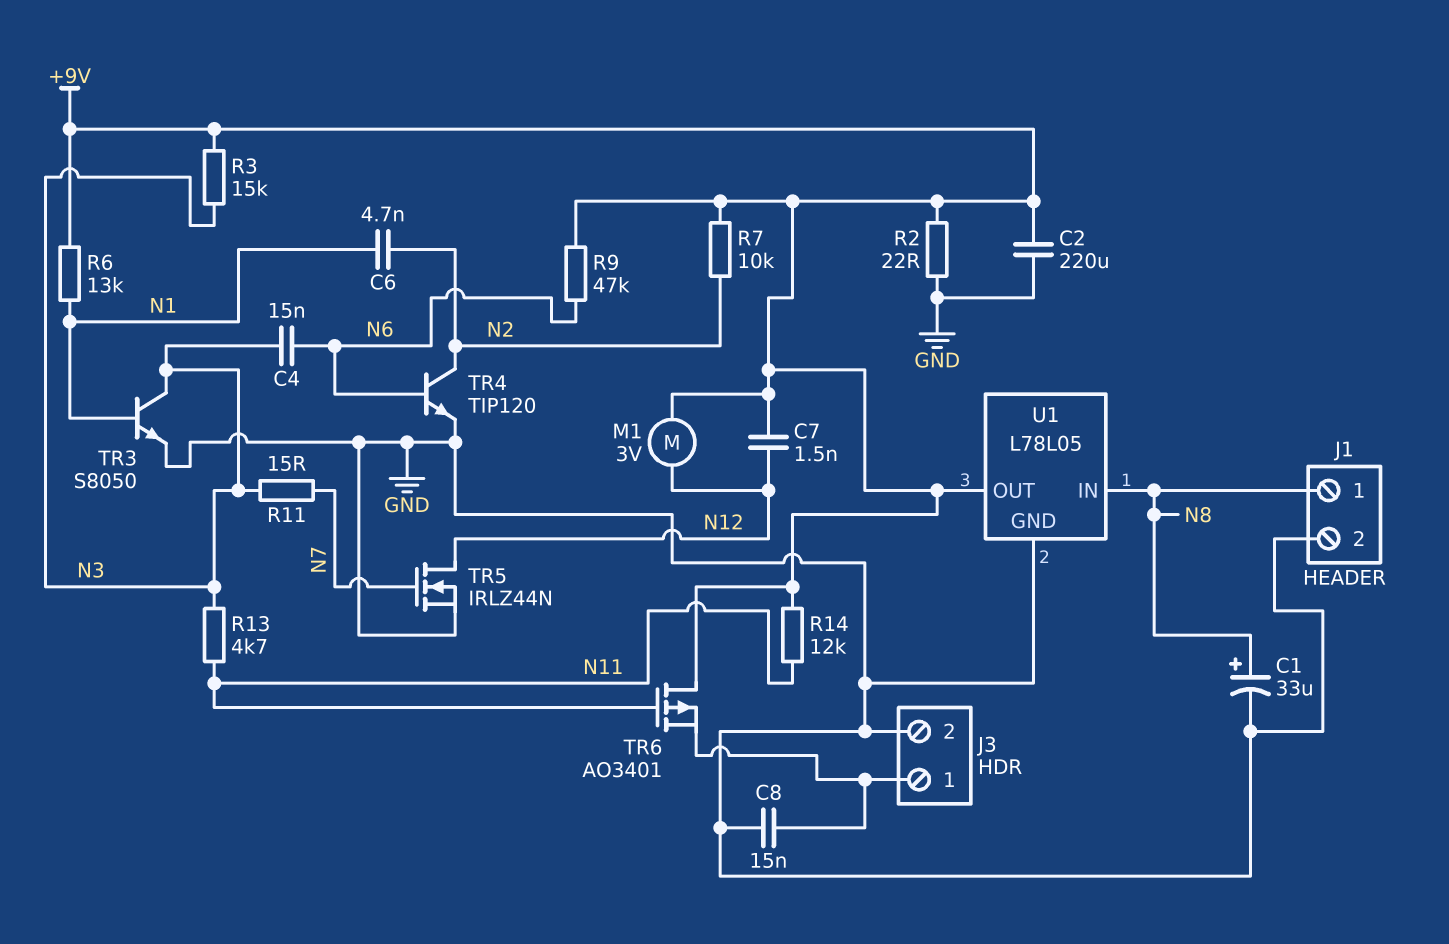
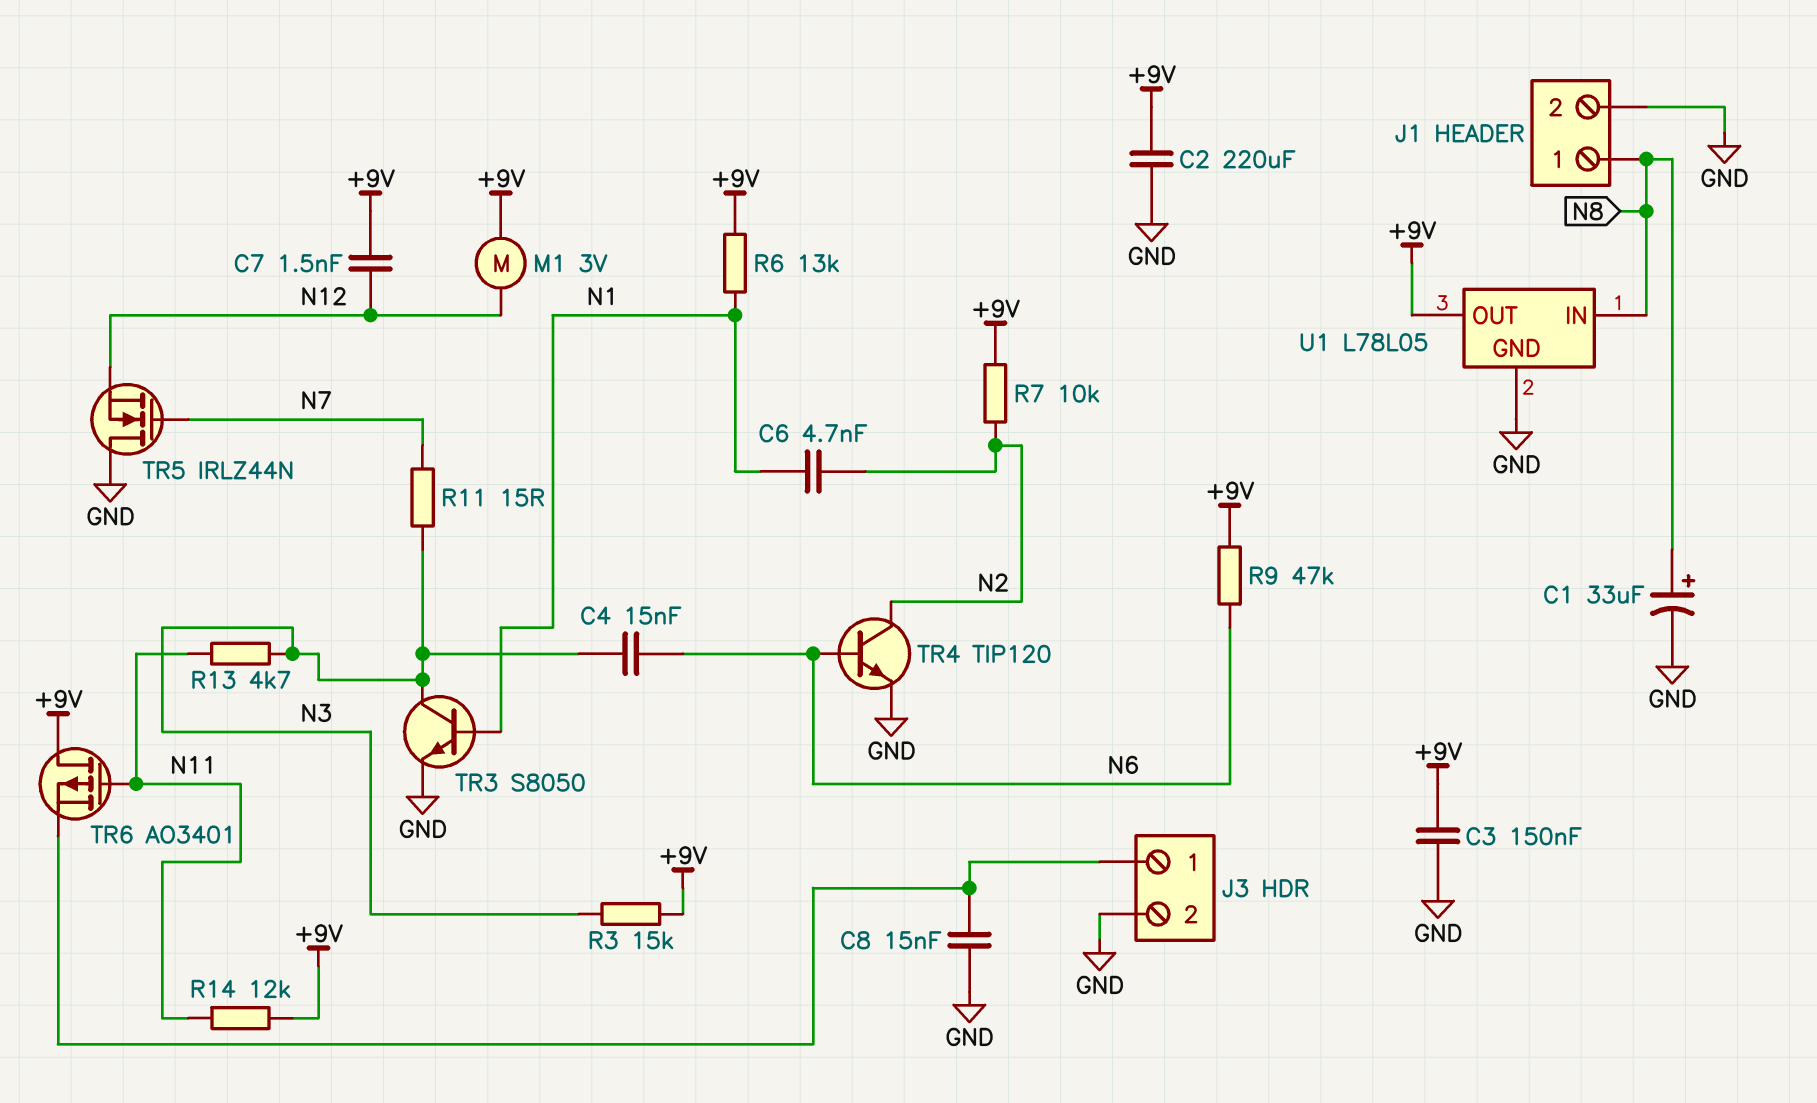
C3: none -> 150nF (+9V, GND)
R2: 22 (+9V, GND) -> none
TR5: NMOS IRLZ44N (G N7, D N12, S GND) -> NMOS IRLZ44N (G N7, D GND, S N12)

